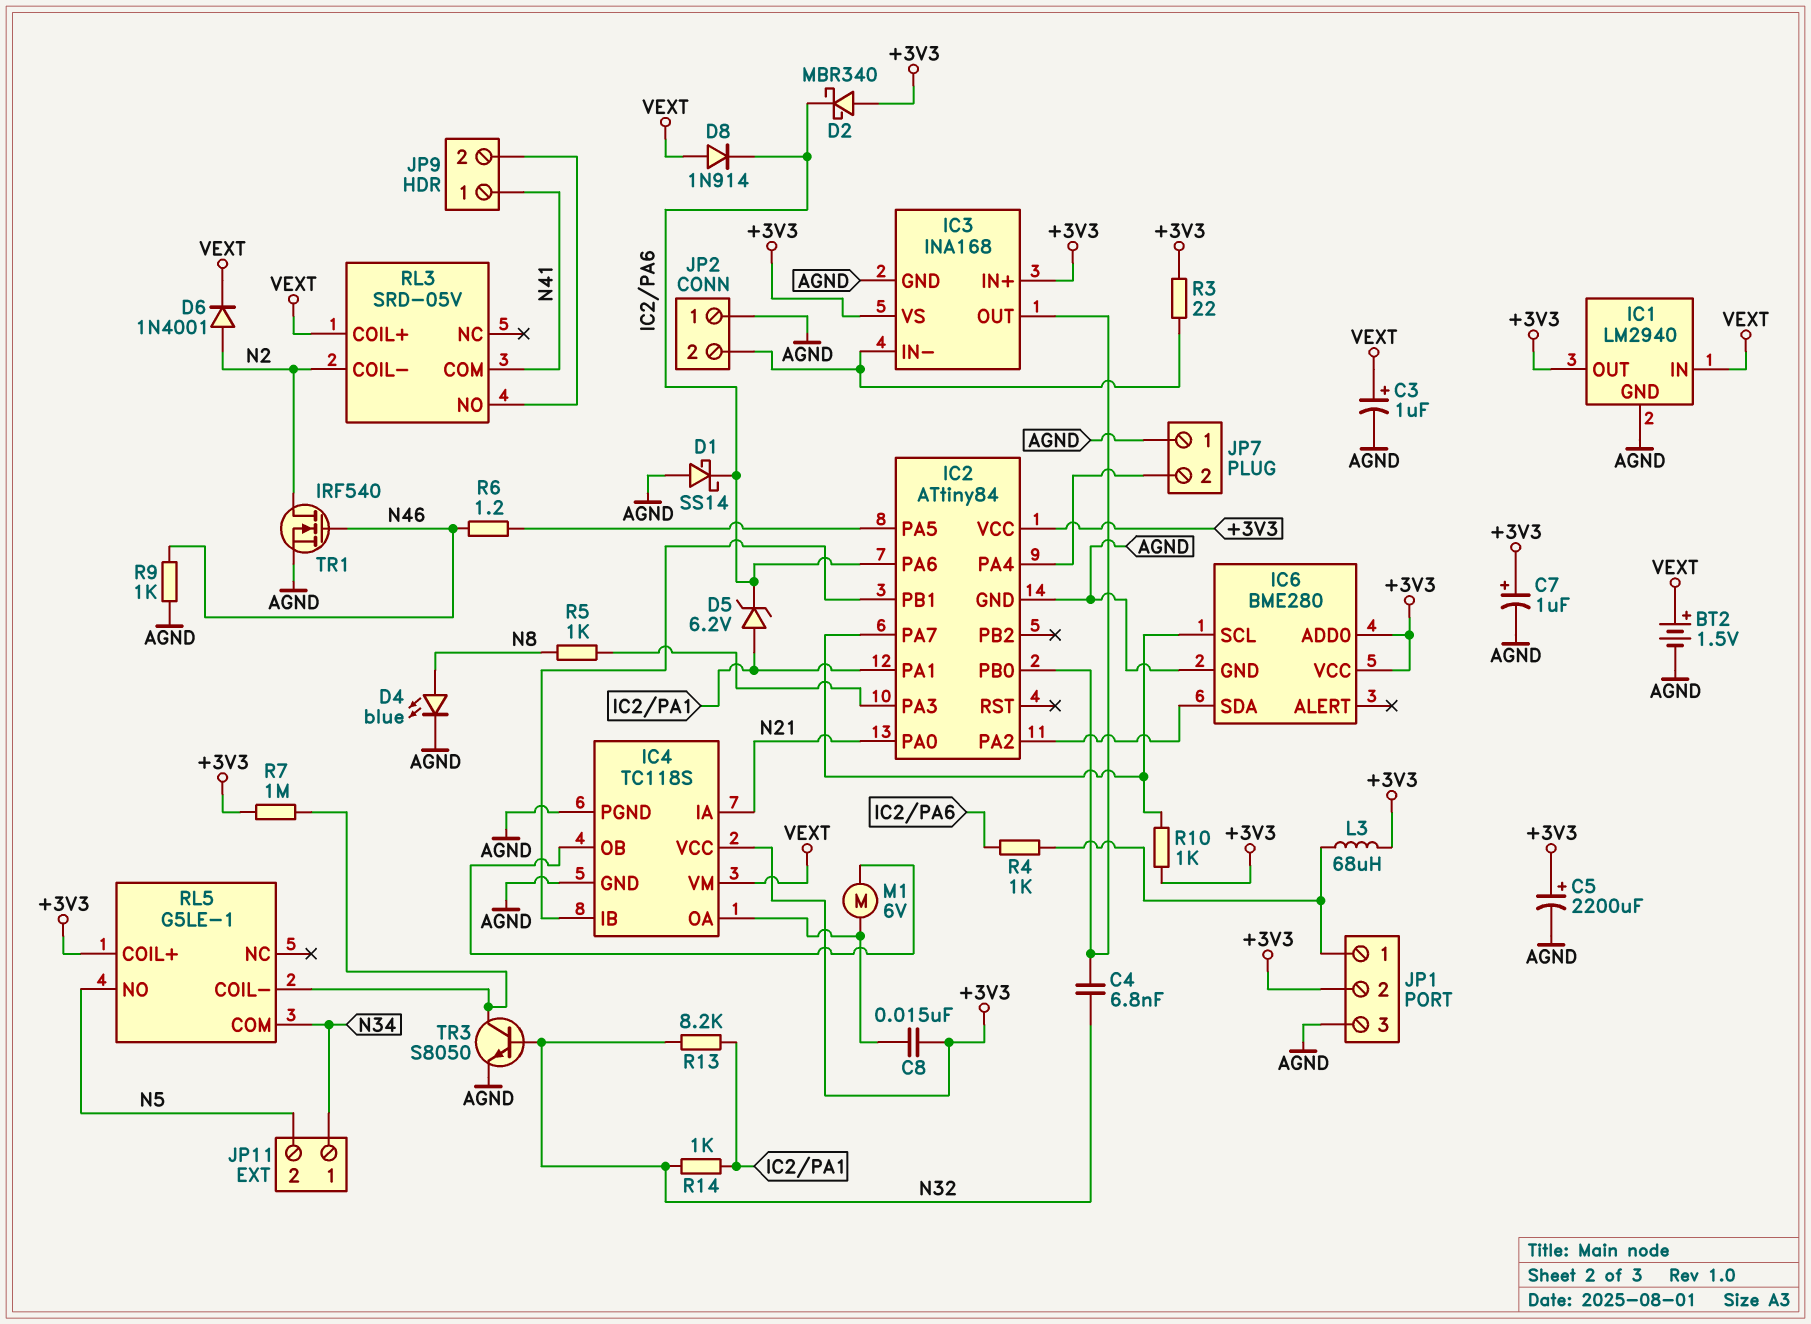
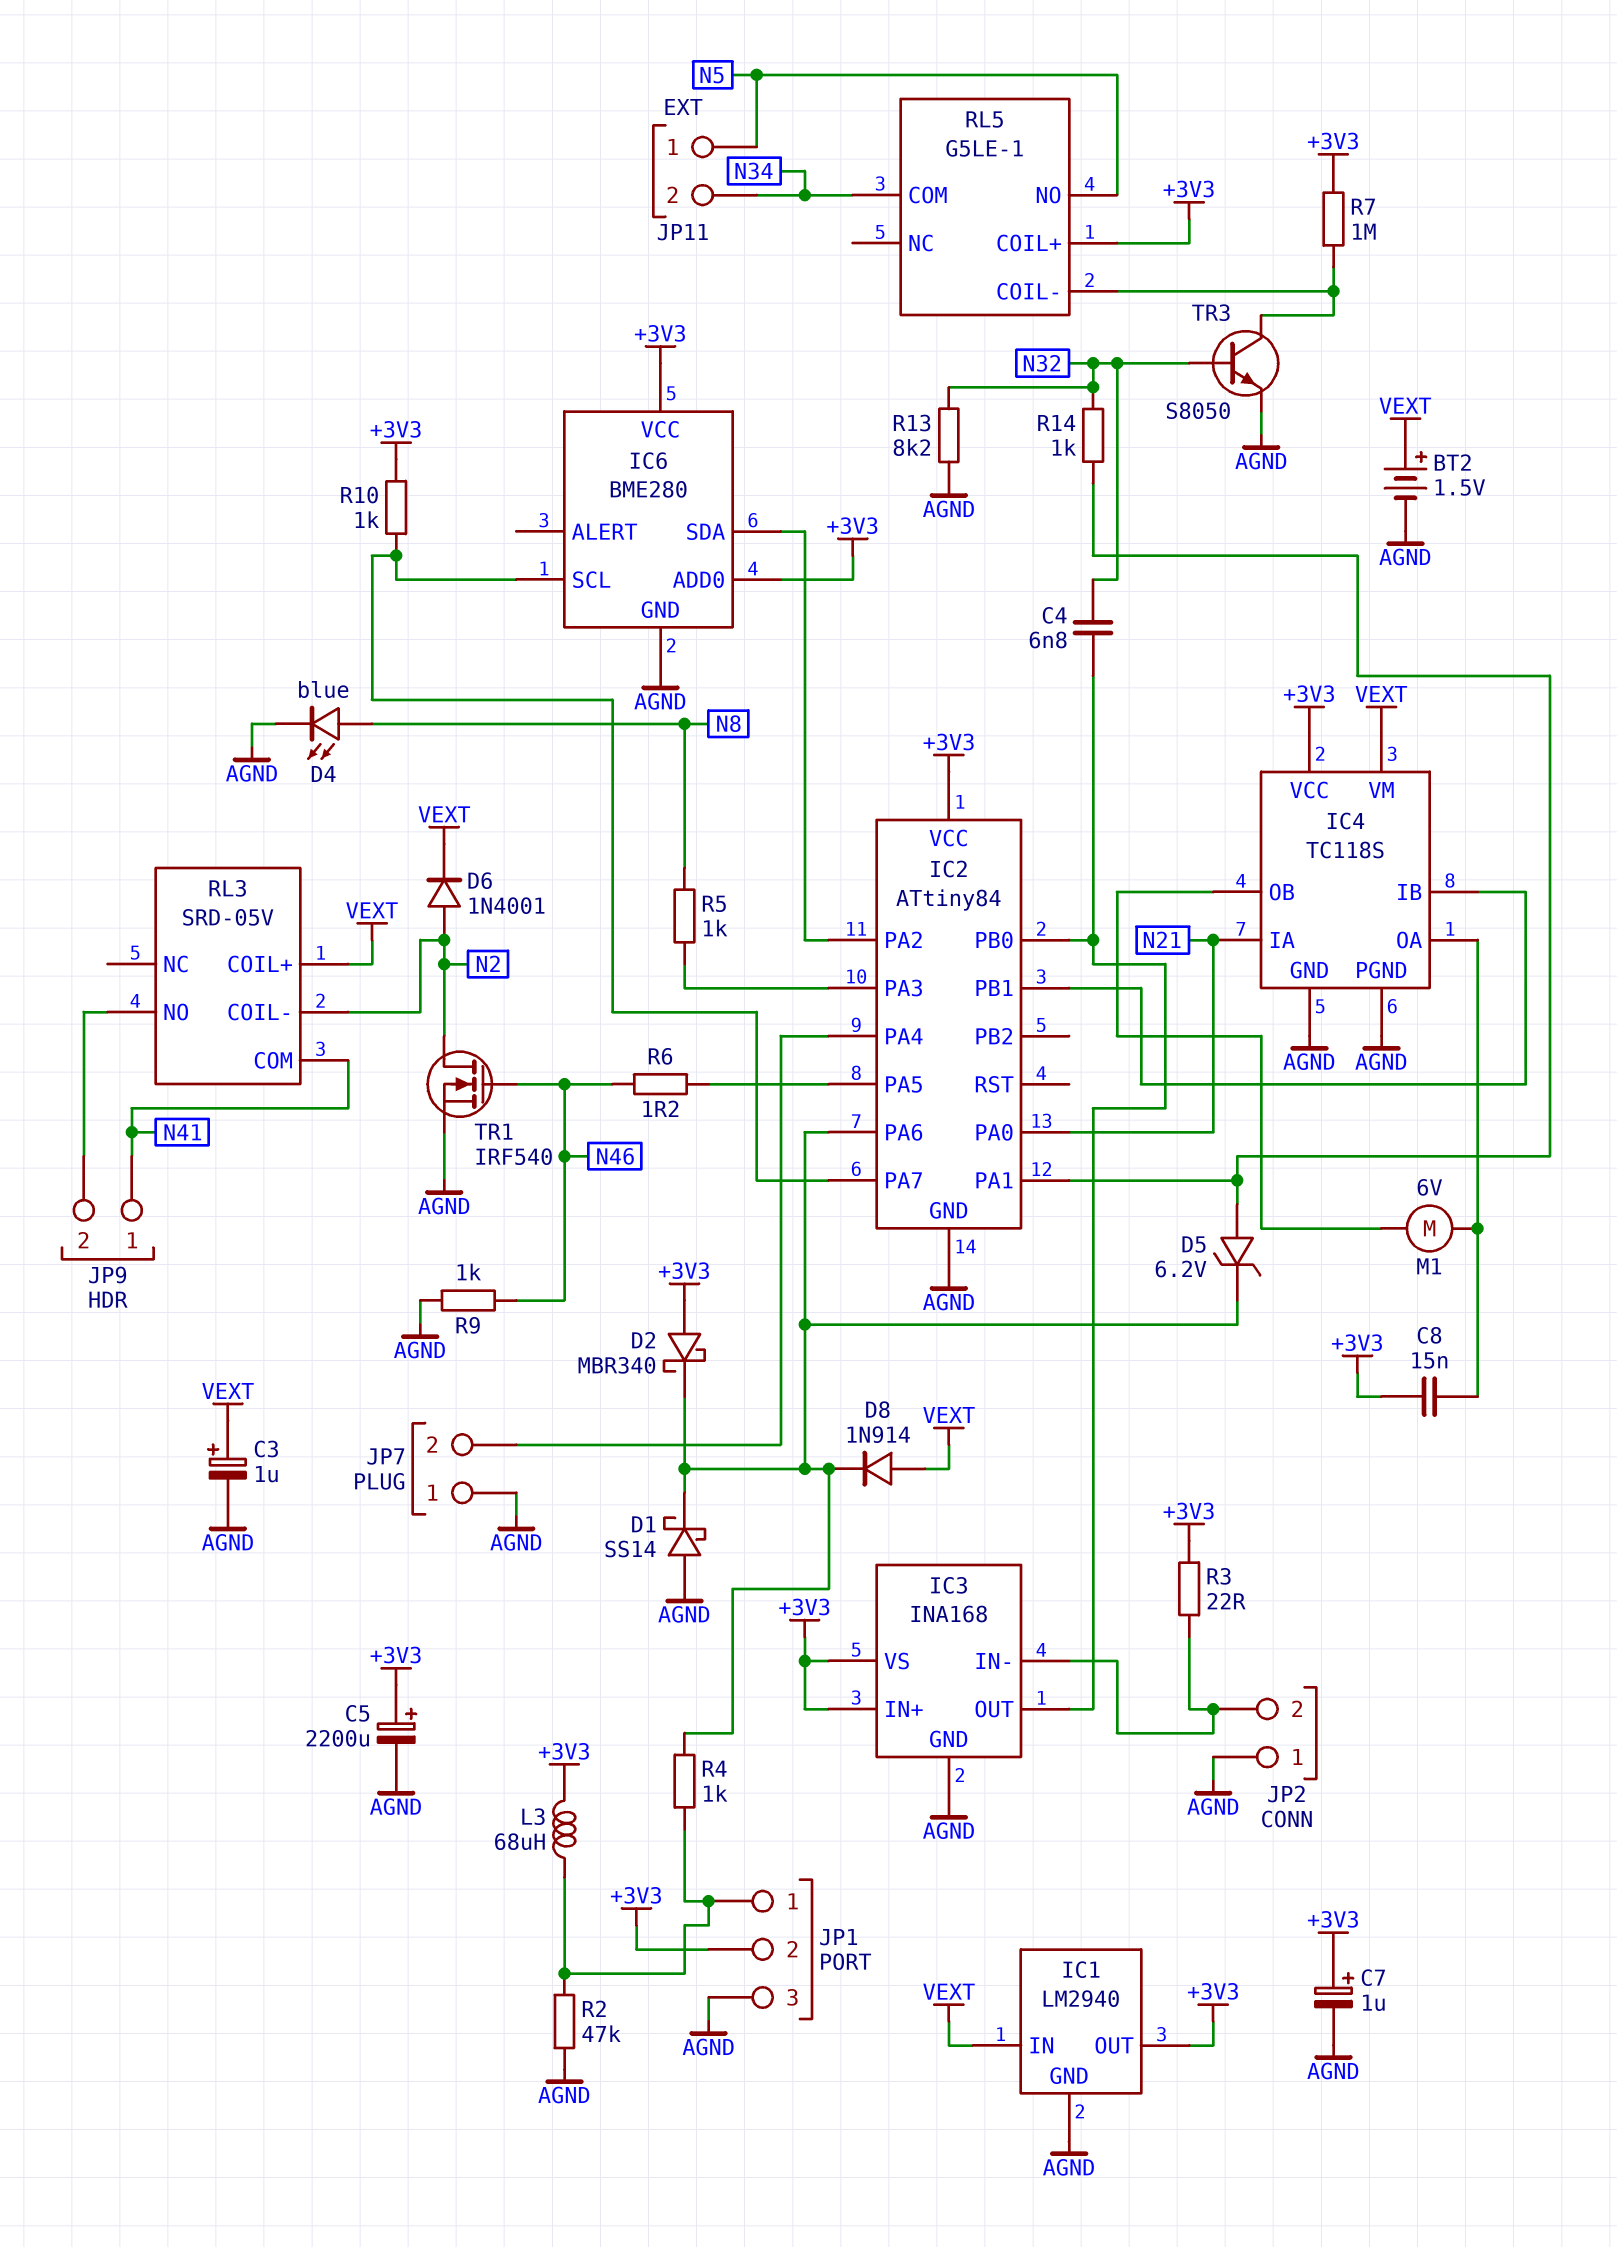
JP11 pin 1: N34 -> N5
JP11 pin 2: N5 -> N34
R2: none -> 47k (AGND, JP1/1)
R13: 8.2k (IC2/PA1, N32) -> 8.2k (AGND, N32)

